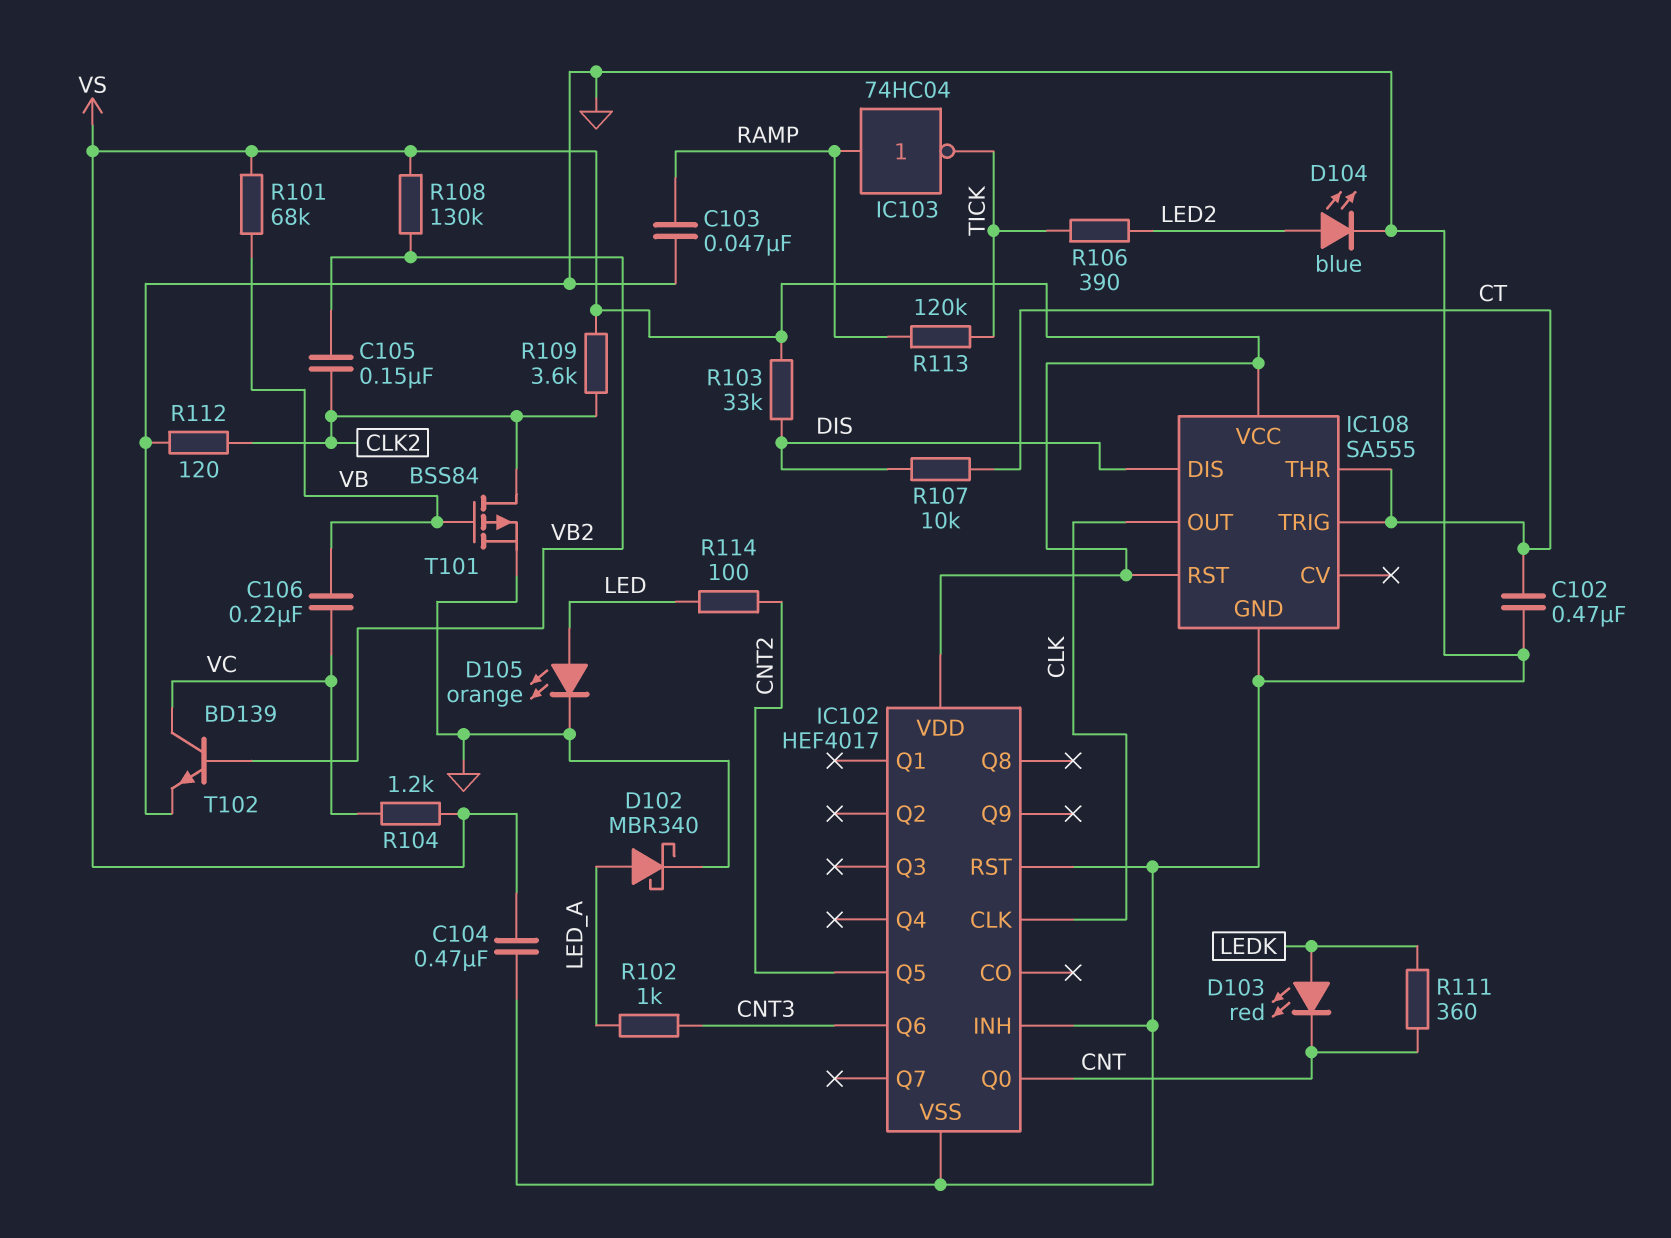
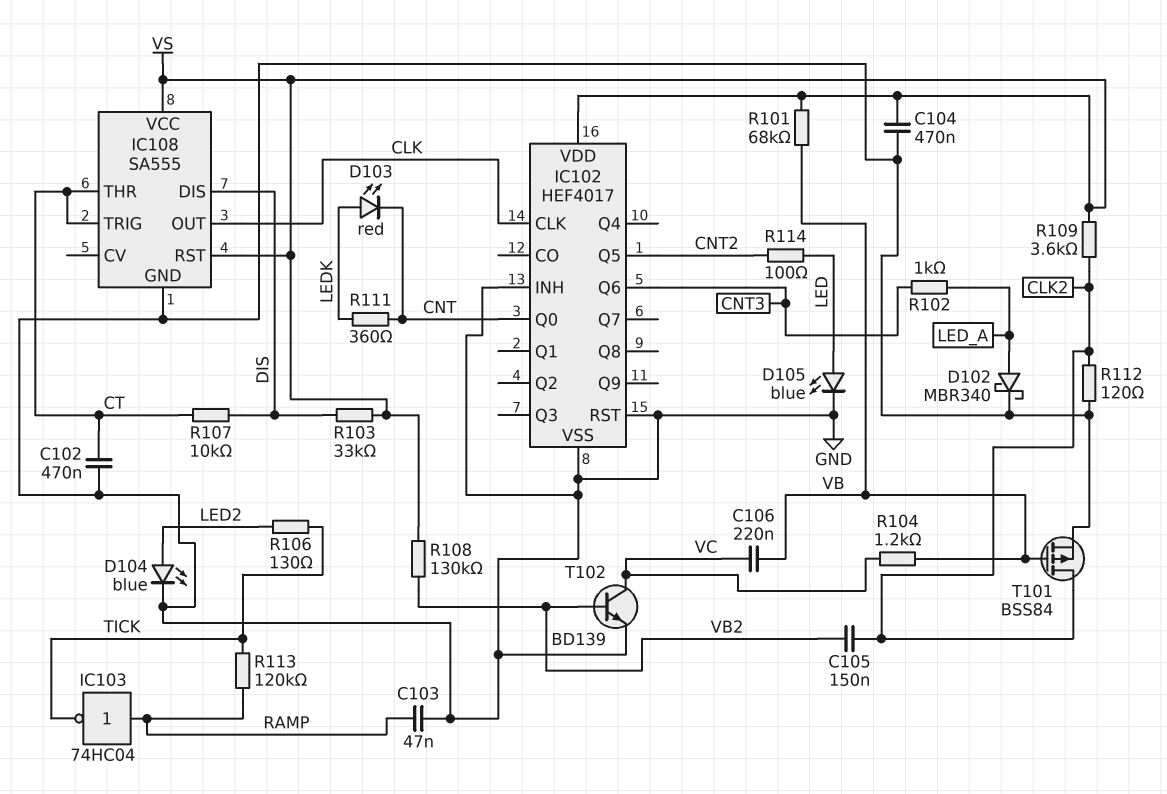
D105: LED orange (A LED, K GND) -> LED blue (A LED, K GND)
R104: 1.2k (VC, VS) -> 1.2k (VB, VC)
R106: 390 (LED2, TICK) -> 130 (LED2, TICK)

